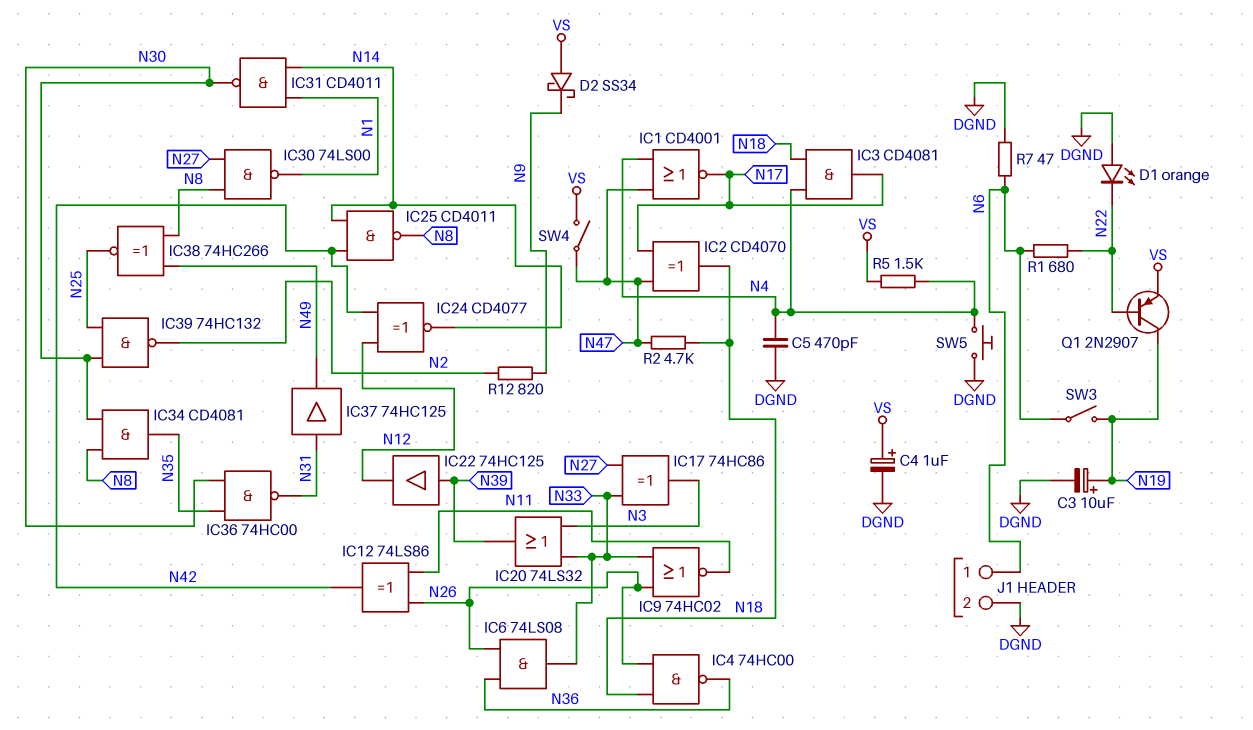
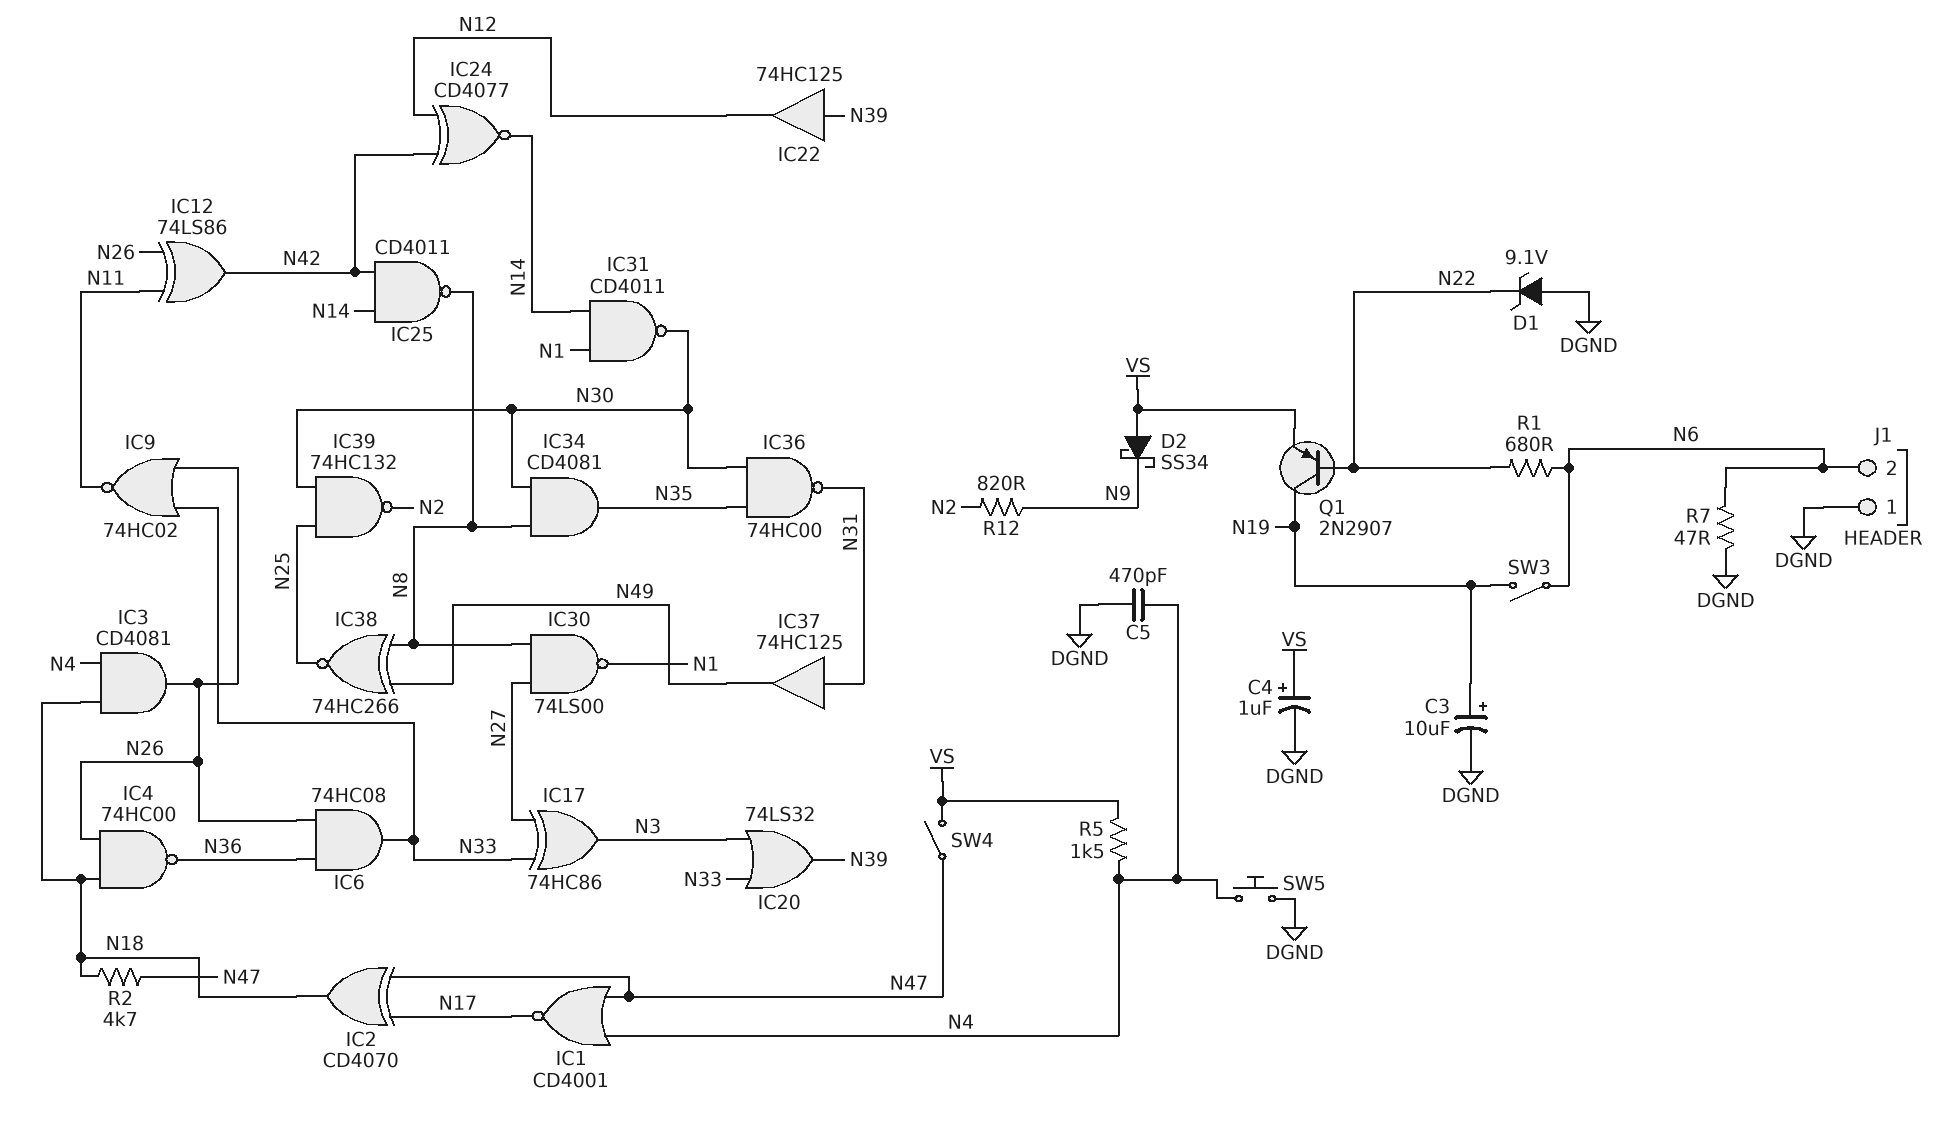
D1: LED orange (A DGND, K N22) -> zener 9.1V (A DGND, K N22)
IC3: AND CD4081 (in N4, in N18, out N17) -> AND CD4081 (in N4, in N18, out N26)
IC6: AND 74LS08 (in N26, in N36, out N33) -> AND 74HC08 (in N26, in N36, out N33)
J1 pin 1: N6 -> DGND
J1 pin 2: DGND -> N6

